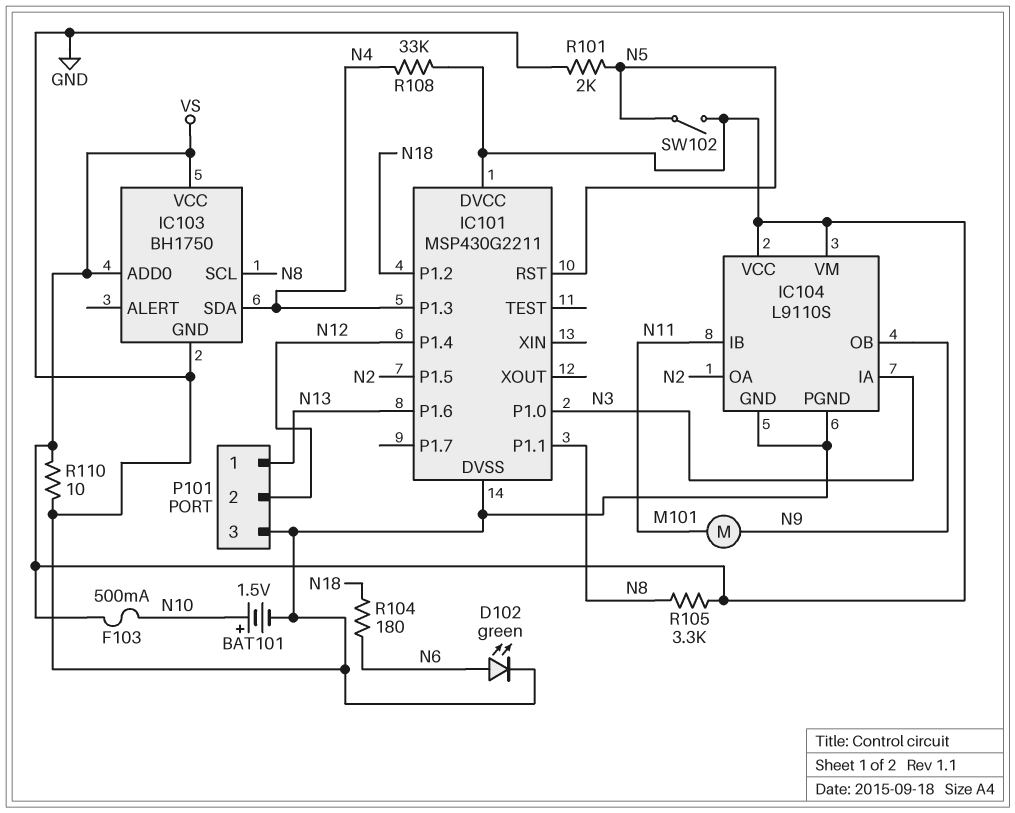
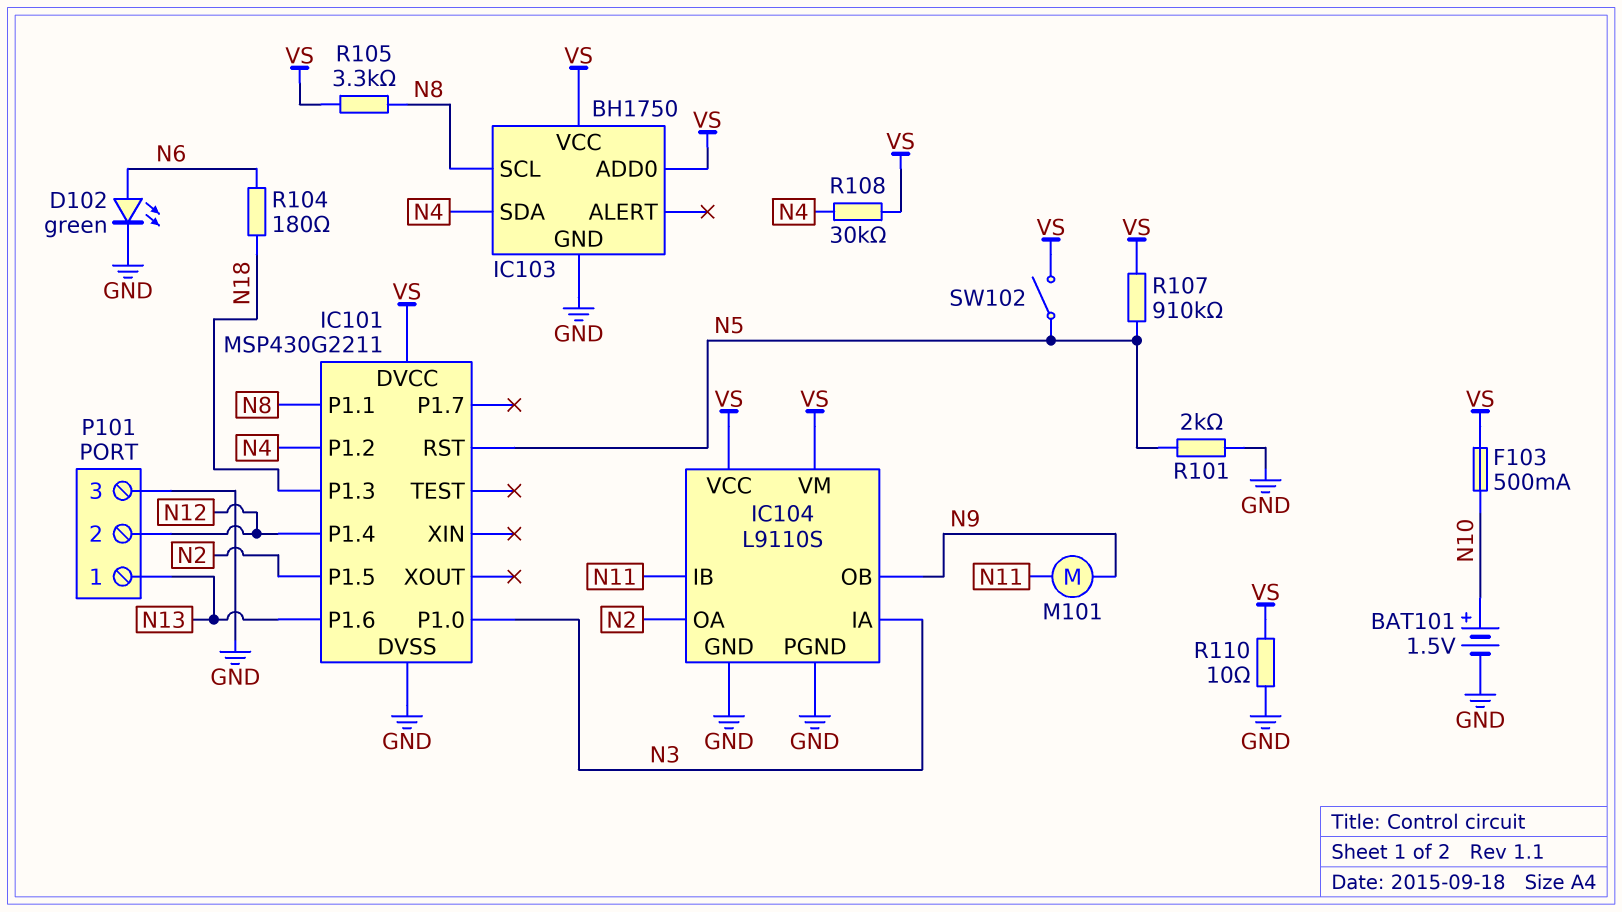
IC101 pin P1.2: N18 -> N4
IC101 pin P1.3: N4 -> N18
R107: none -> 910k (N5, VS)
R108: 33k (N4, VS) -> 30k (N4, VS)

